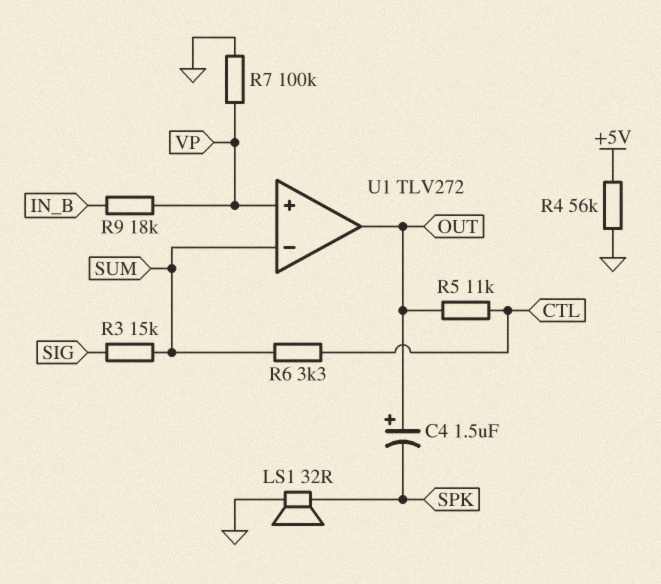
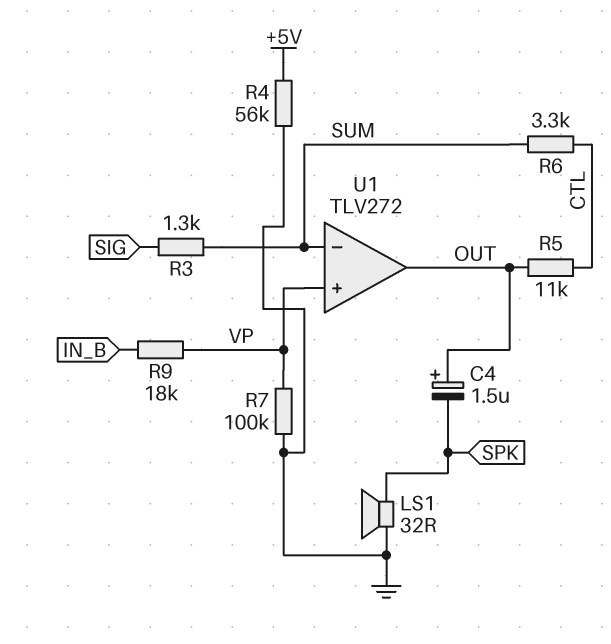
R3: 15k (SIG, SUM) -> 1.3k (SIG, SUM)

